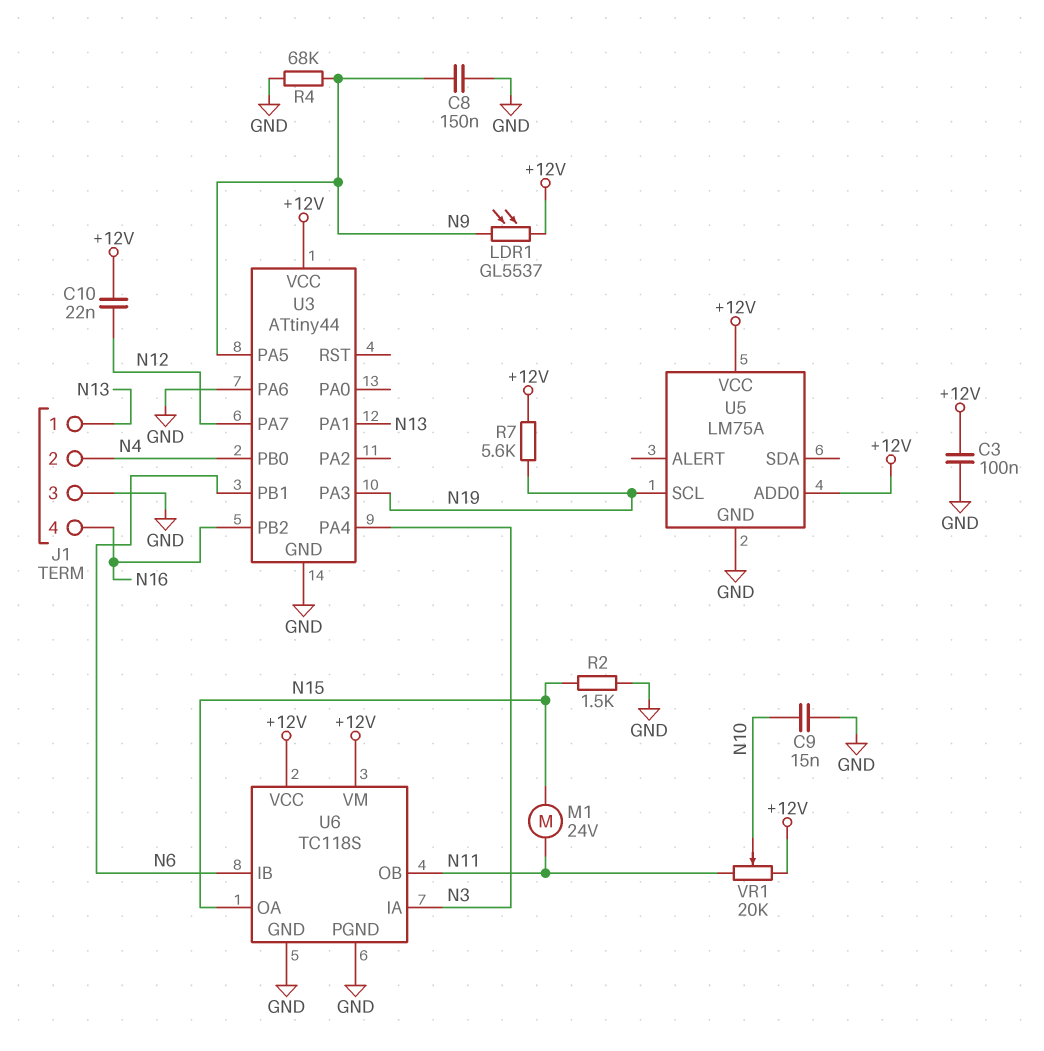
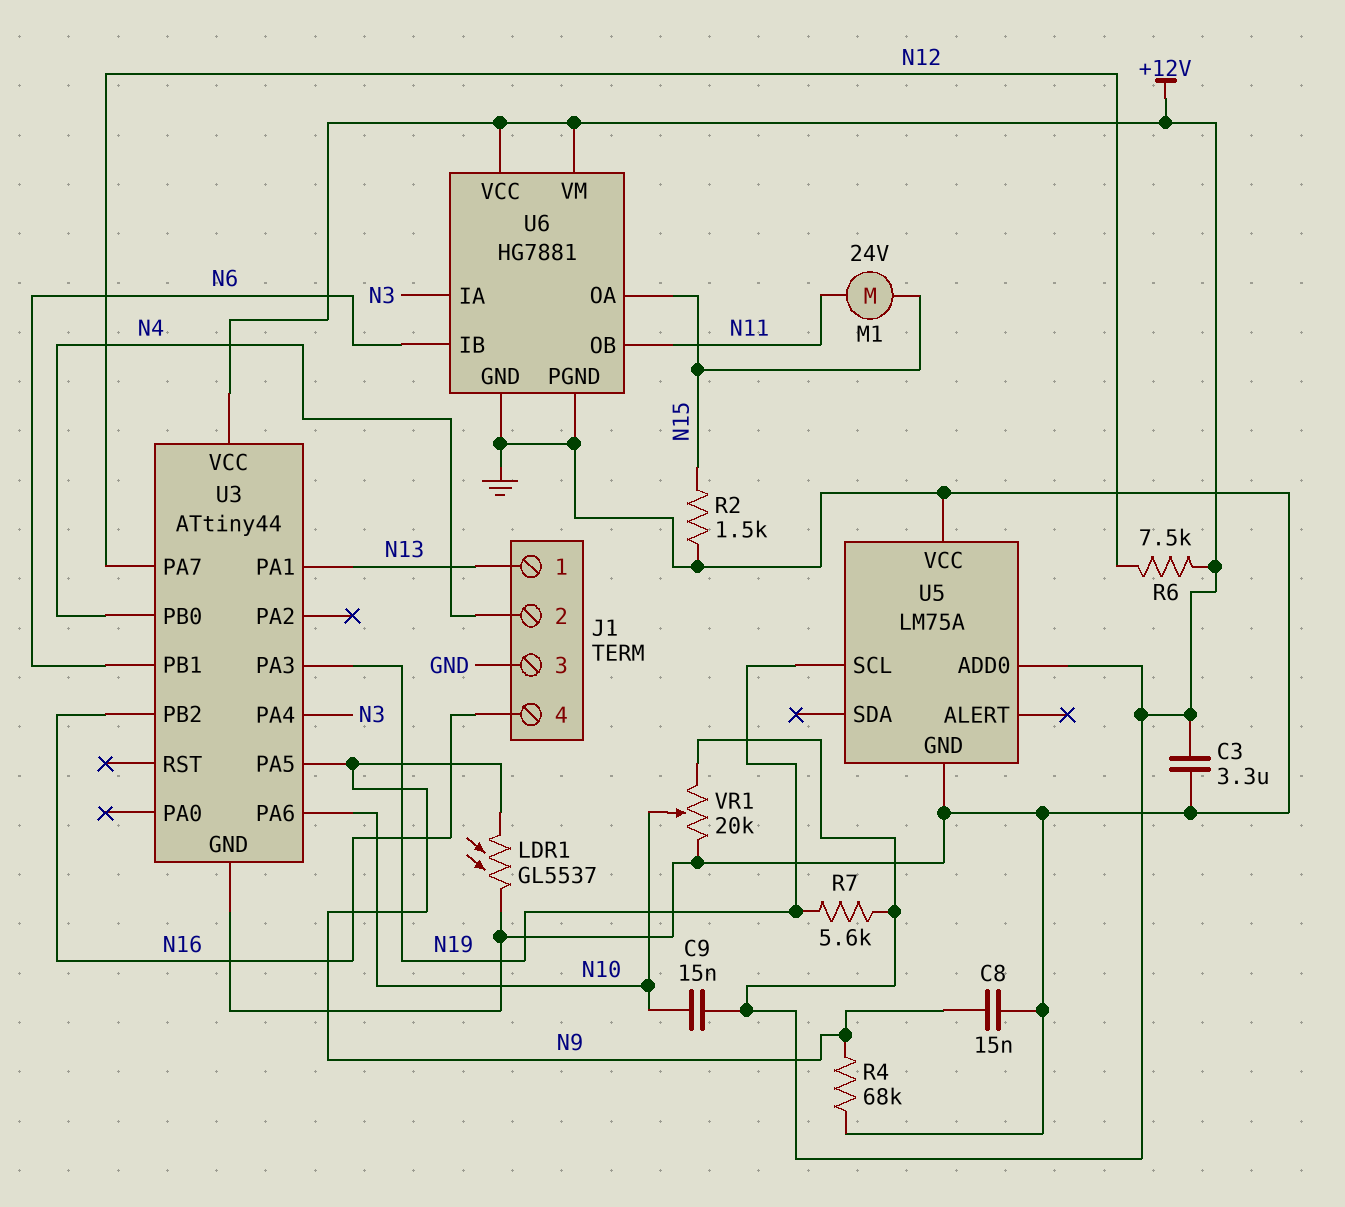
C3: 100nF (+12V, GND) -> 3.3uF (+12V, GND)
C8: 150nF (GND, N9) -> 15nF (GND, N9)
C9: 15nF (GND, N10) -> 15nF (+12V, N10)
C10: 22nF (+12V, N12) -> none
LDR1: GL5537 (+12V, N9) -> GL5537 (GND, N9)
R6: none -> 7.5k (+12V, N12)
U3 pin PA6: GND -> N10
U5 pin VCC: +12V -> GND
U6: TC118S -> HG7881
VR1: 20k (+12V, N11, wiper N10) -> 20k (+12V, GND, wiper N10)

